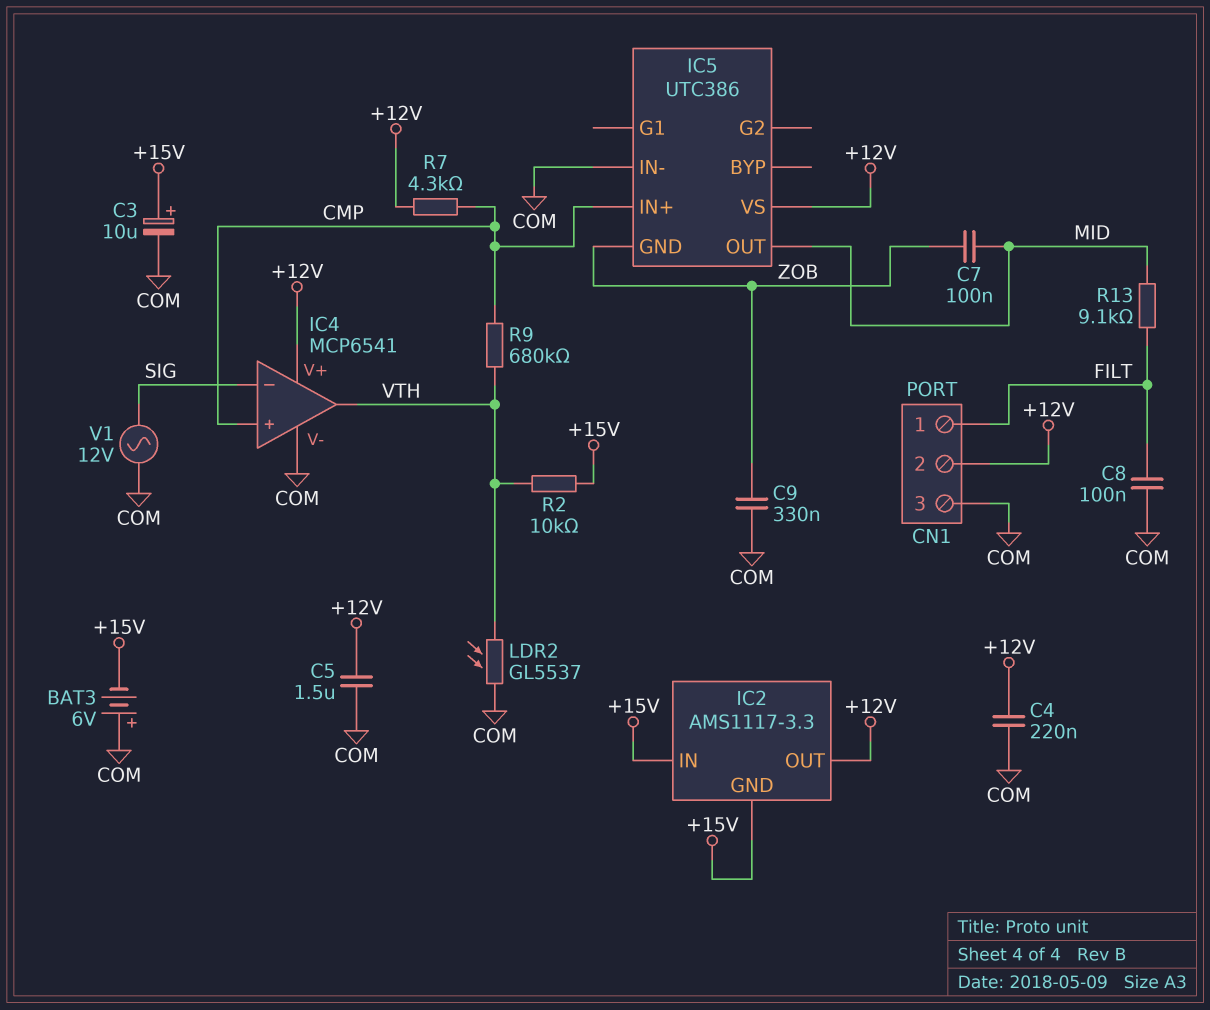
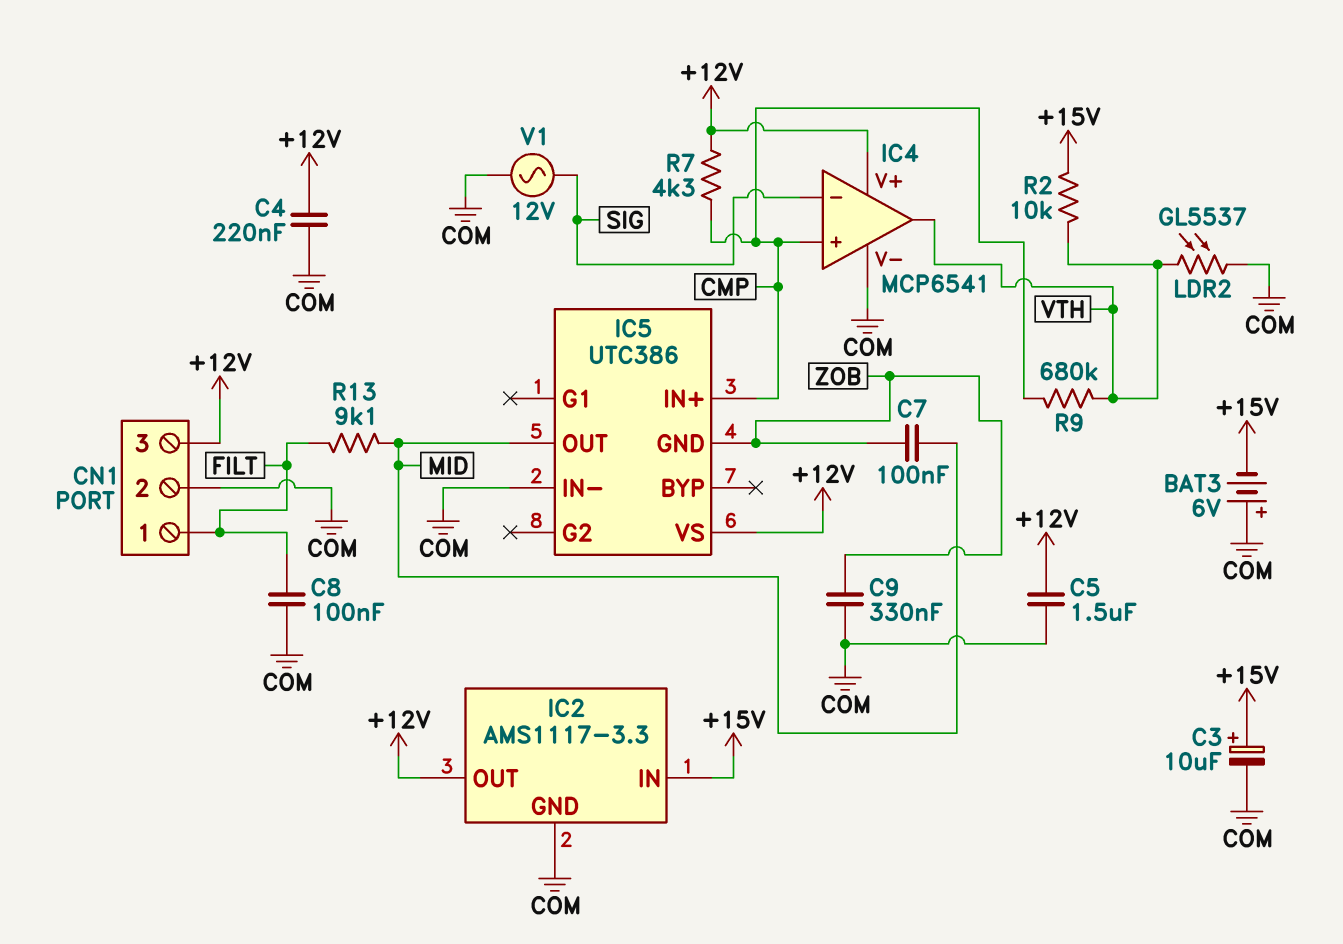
CN1 pin 2: +12V -> COM
CN1 pin 3: COM -> +12V
IC2 pin GND: +15V -> COM

